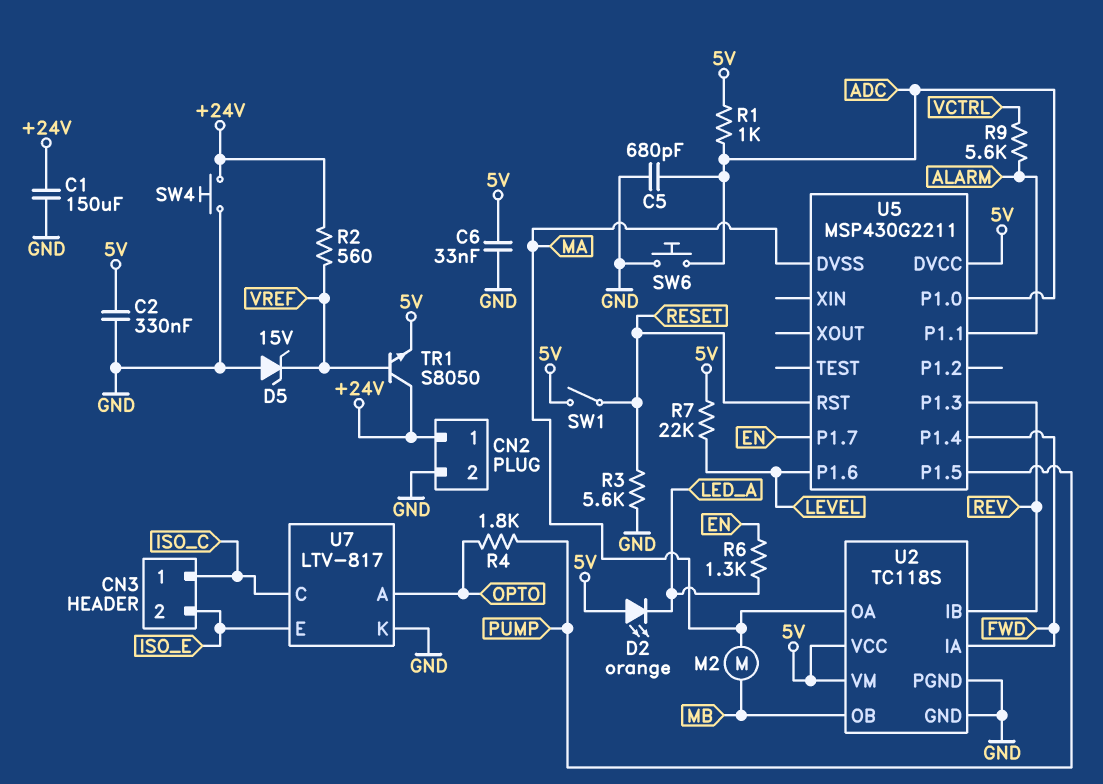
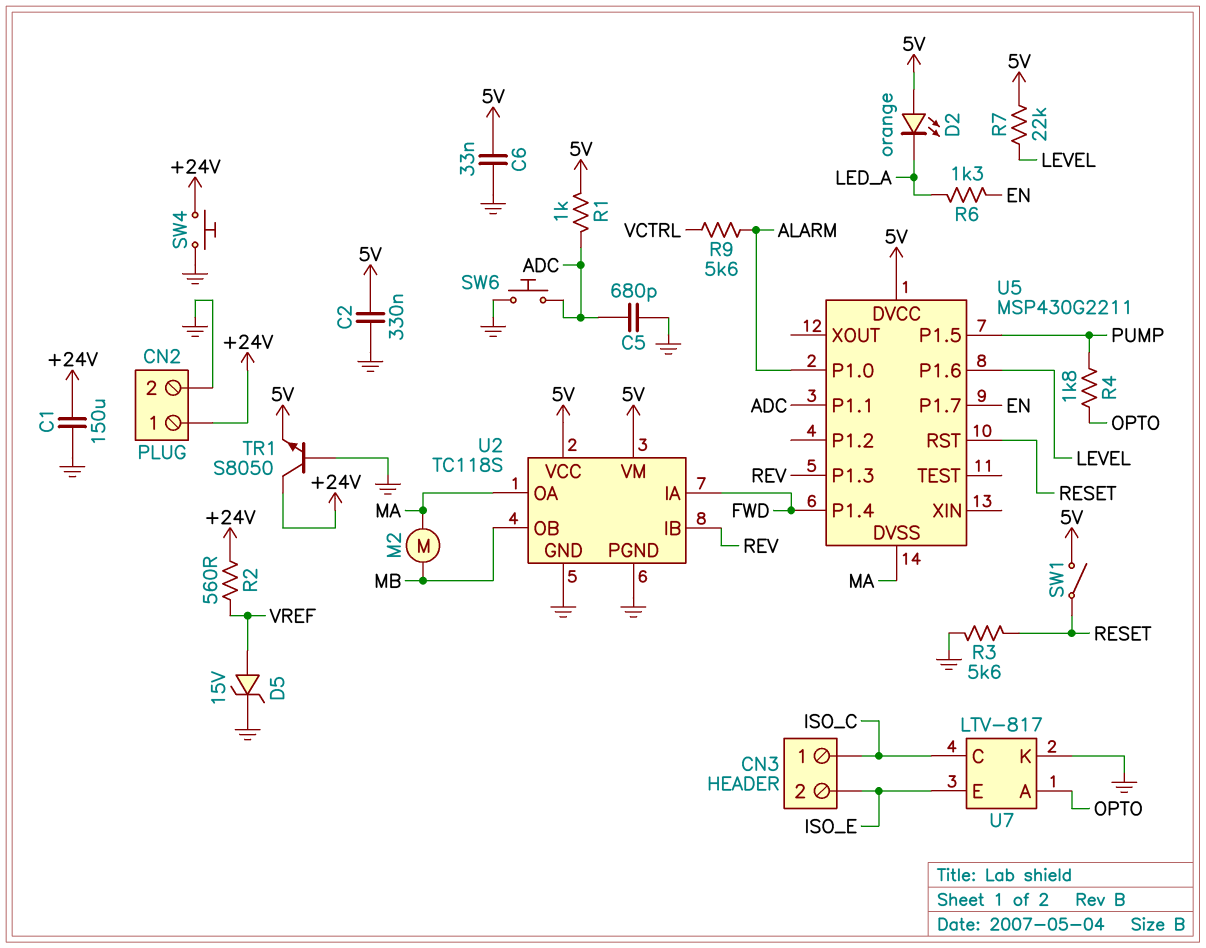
D5: zener 15V (A GND, K VREF) -> zener 15V (A VREF, K GND)
TR1: NPN S8050 (B VREF, C +24V, E 5V) -> NPN S8050 (B GND, C +24V, E 5V)
U5 pin P1.0: ADC -> ALARM
U5 pin P1.1: ALARM -> ADC

